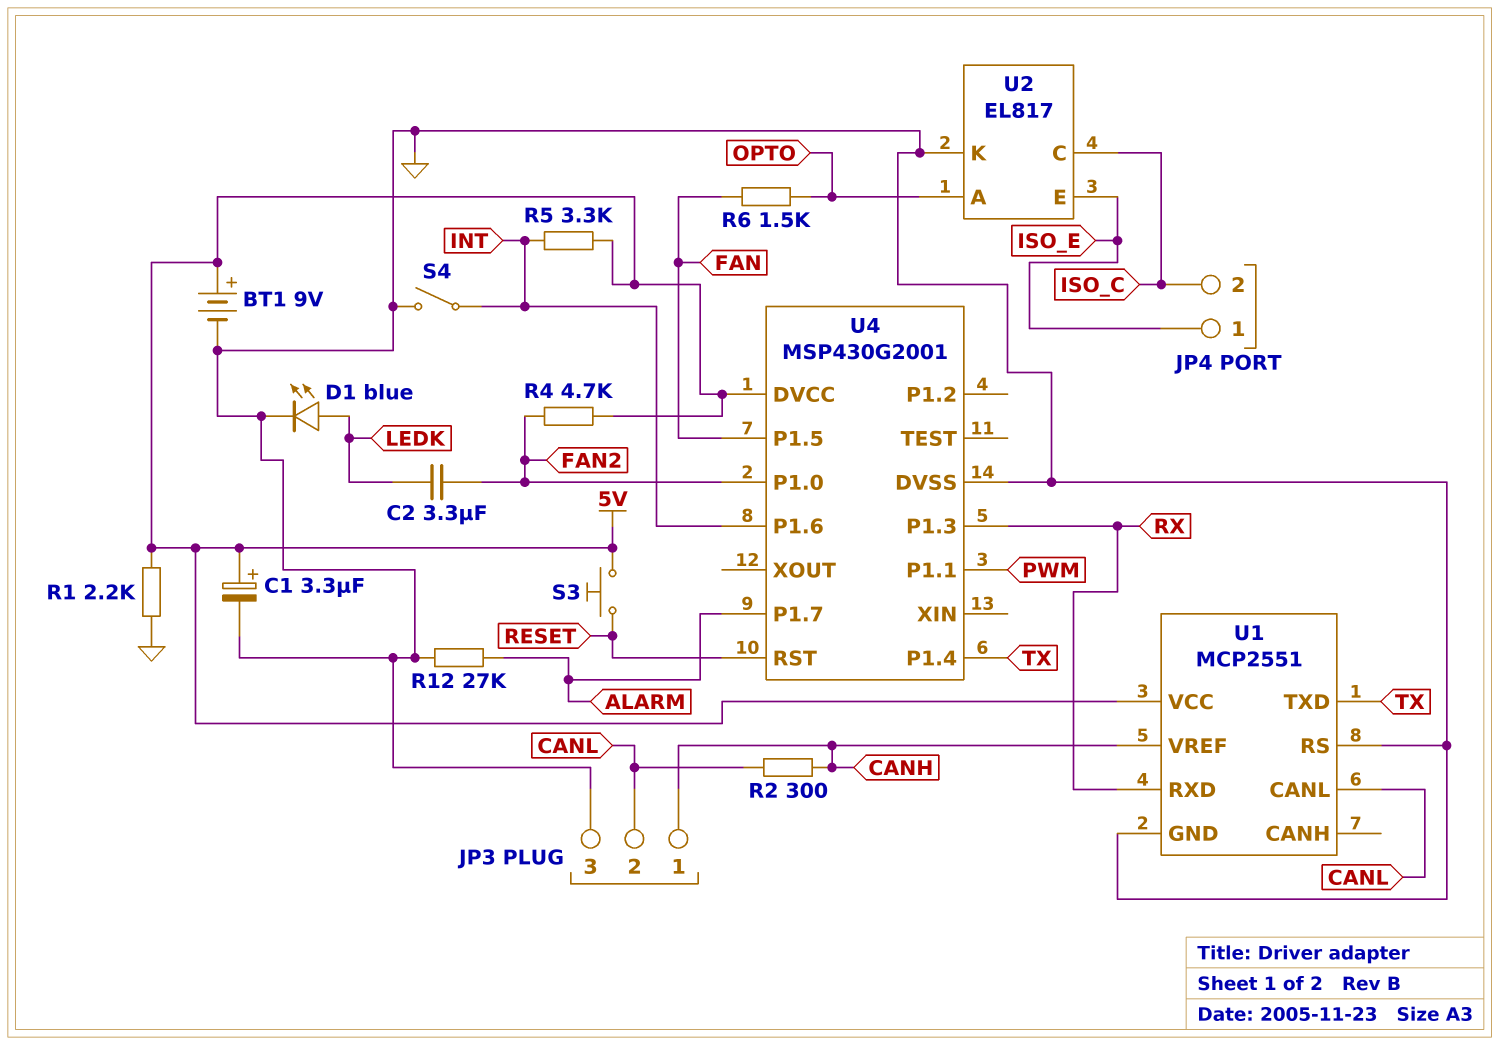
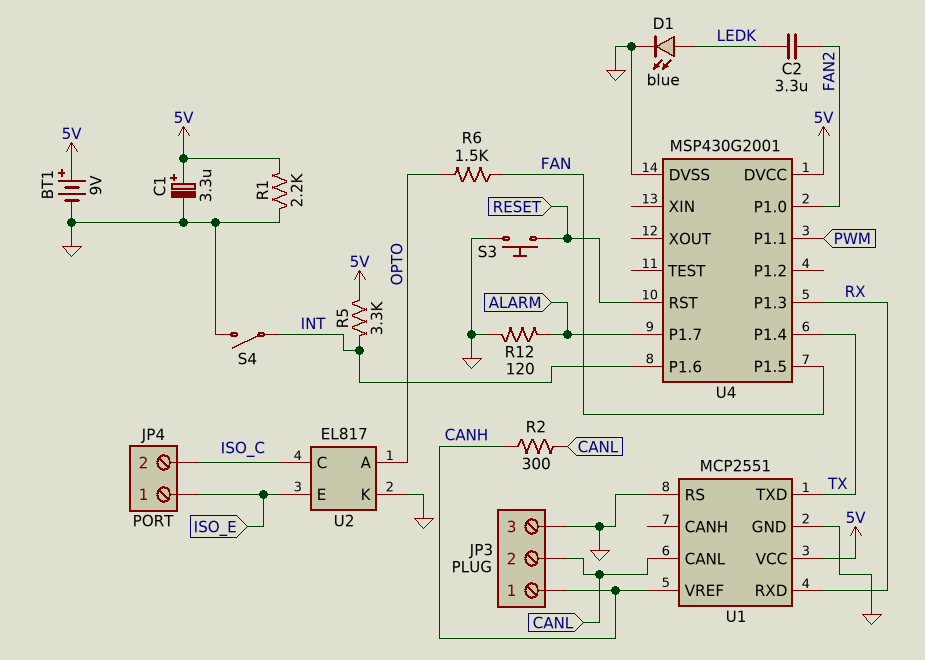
R4: 4.7k (5V, FAN2) -> none
R12: 27k (ALARM, GND) -> 120 (ALARM, GND)
S3: button (5V, RESET) -> button (GND, RESET)

